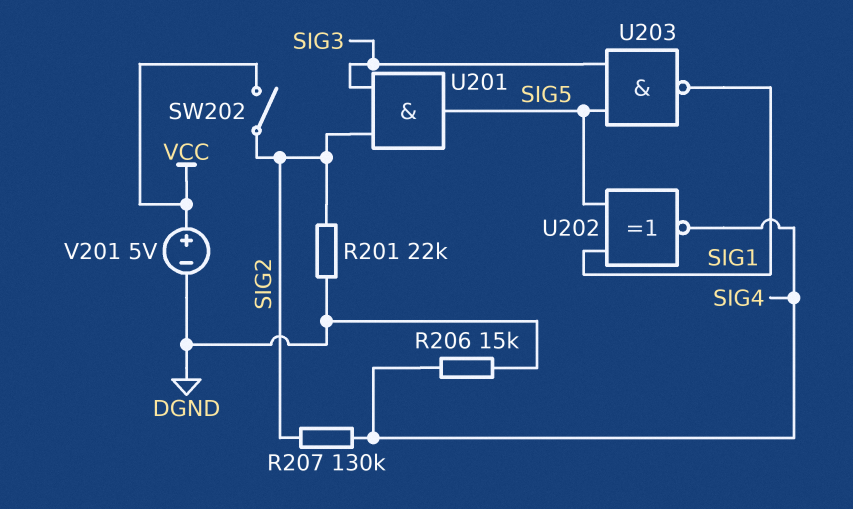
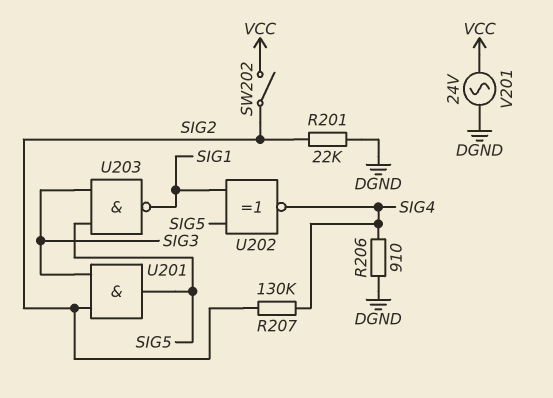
R206: 15k (DGND, SIG4) -> 910 (DGND, SIG4)
V201: 5V (plus VCC, minus DGND) -> AC 24V (DGND, VCC)

